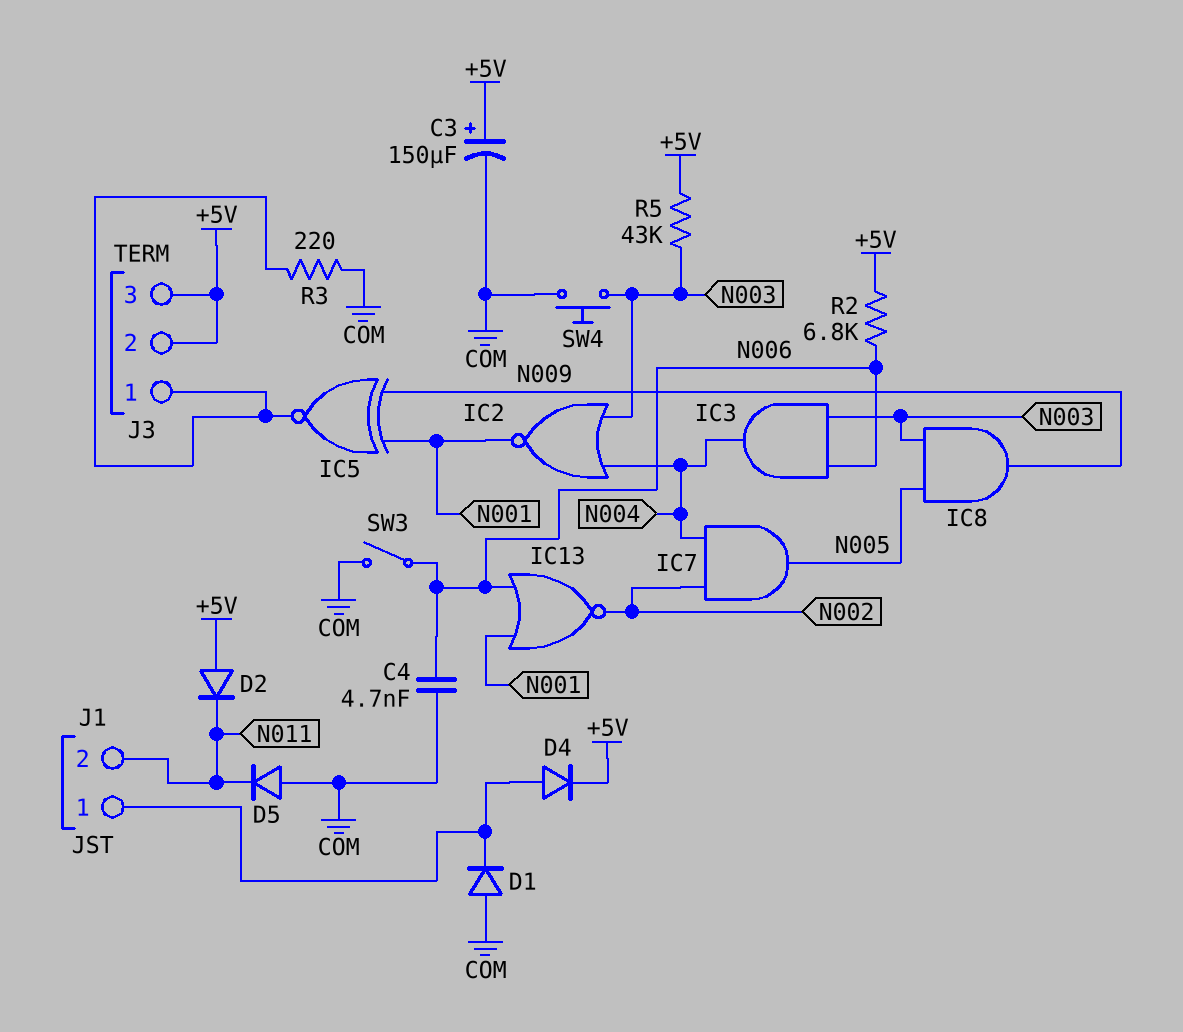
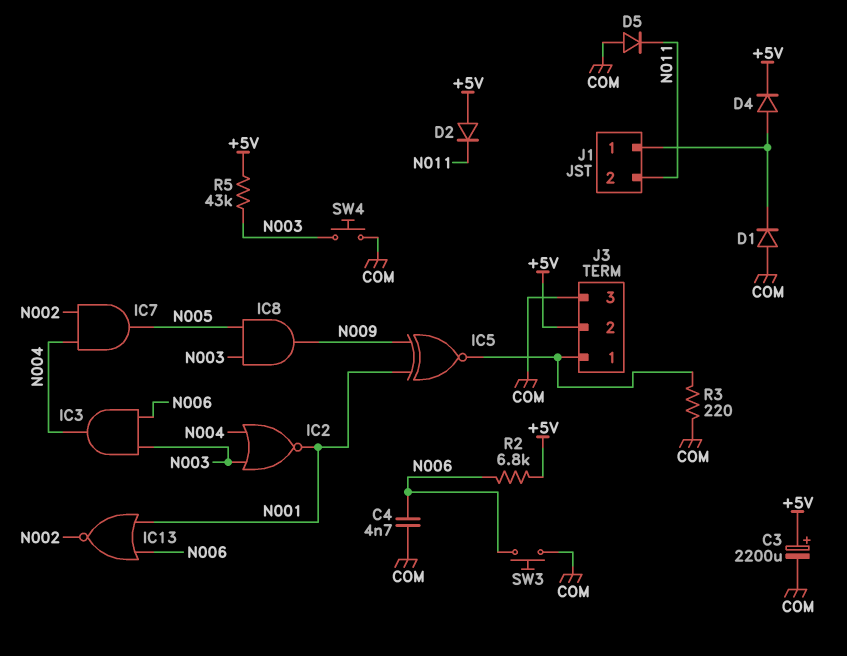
C3: 150uF (plus +5V, minus COM) -> 2200uF (plus +5V, minus COM)
J3 pin 3: +5V -> COM
SW3: switch (COM, N006) -> button (COM, N006)

